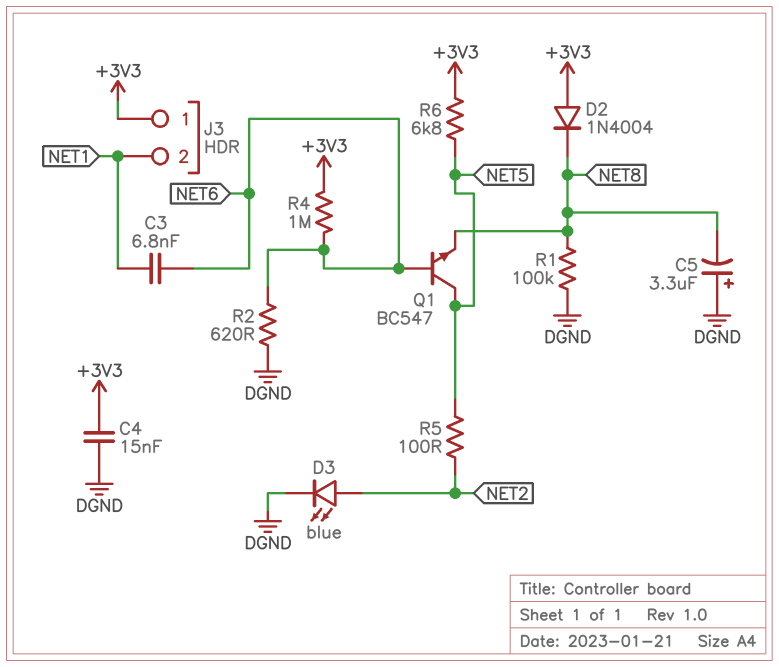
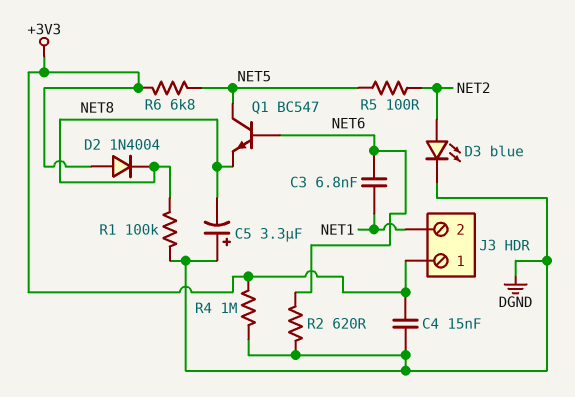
R4: 1M (+3V3, NET6) -> 1M (+3V3, DGND)

